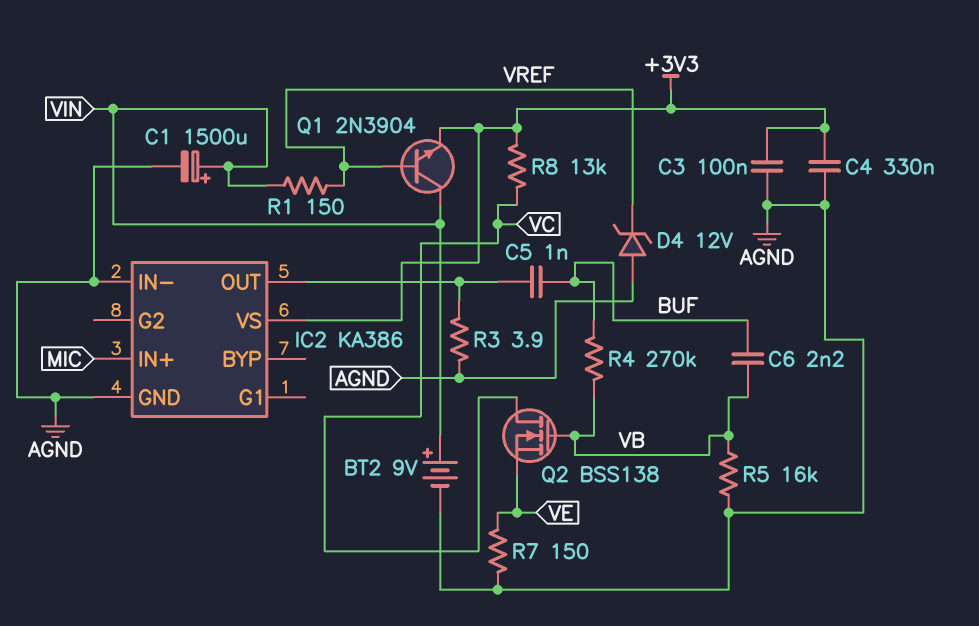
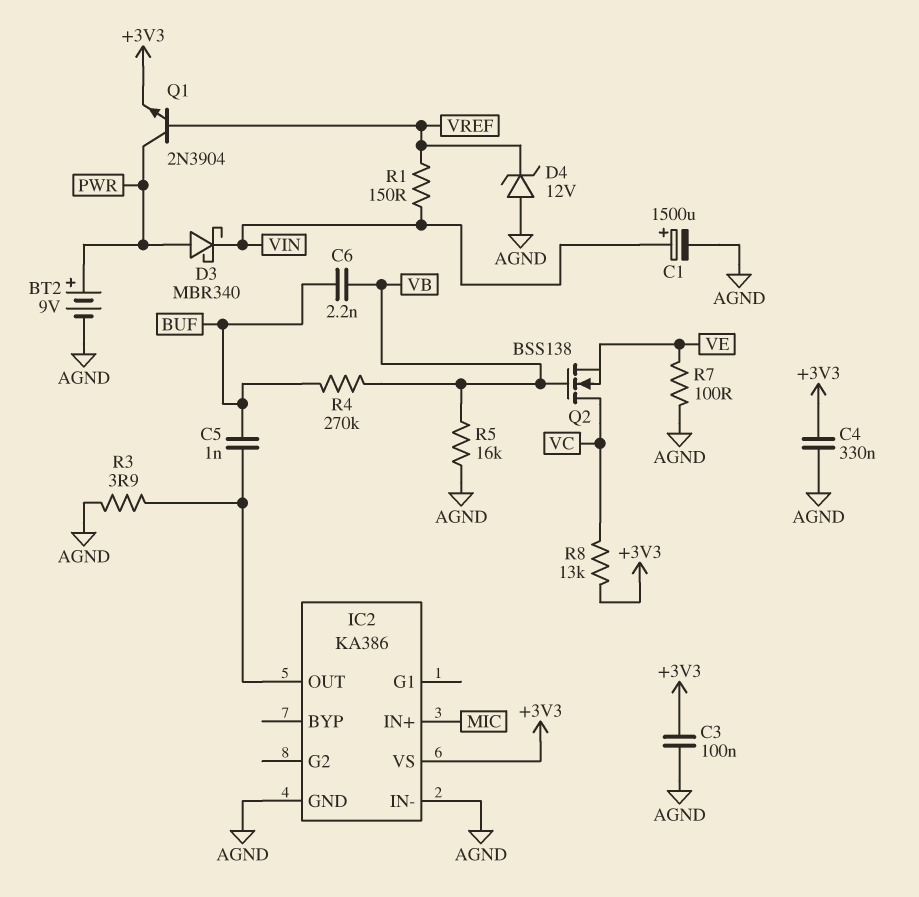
BT2: 9V (plus VIN, minus AGND) -> 9V (plus PWR, minus AGND)
D3: none -> schottky MBR340 (A PWR, K VIN)
Q1: NPN 2N3904 (B VREF, C VIN, E +3V3) -> NPN 2N3904 (B VREF, C PWR, E +3V3)
R7: 150 (AGND, VE) -> 100 (AGND, VE)

